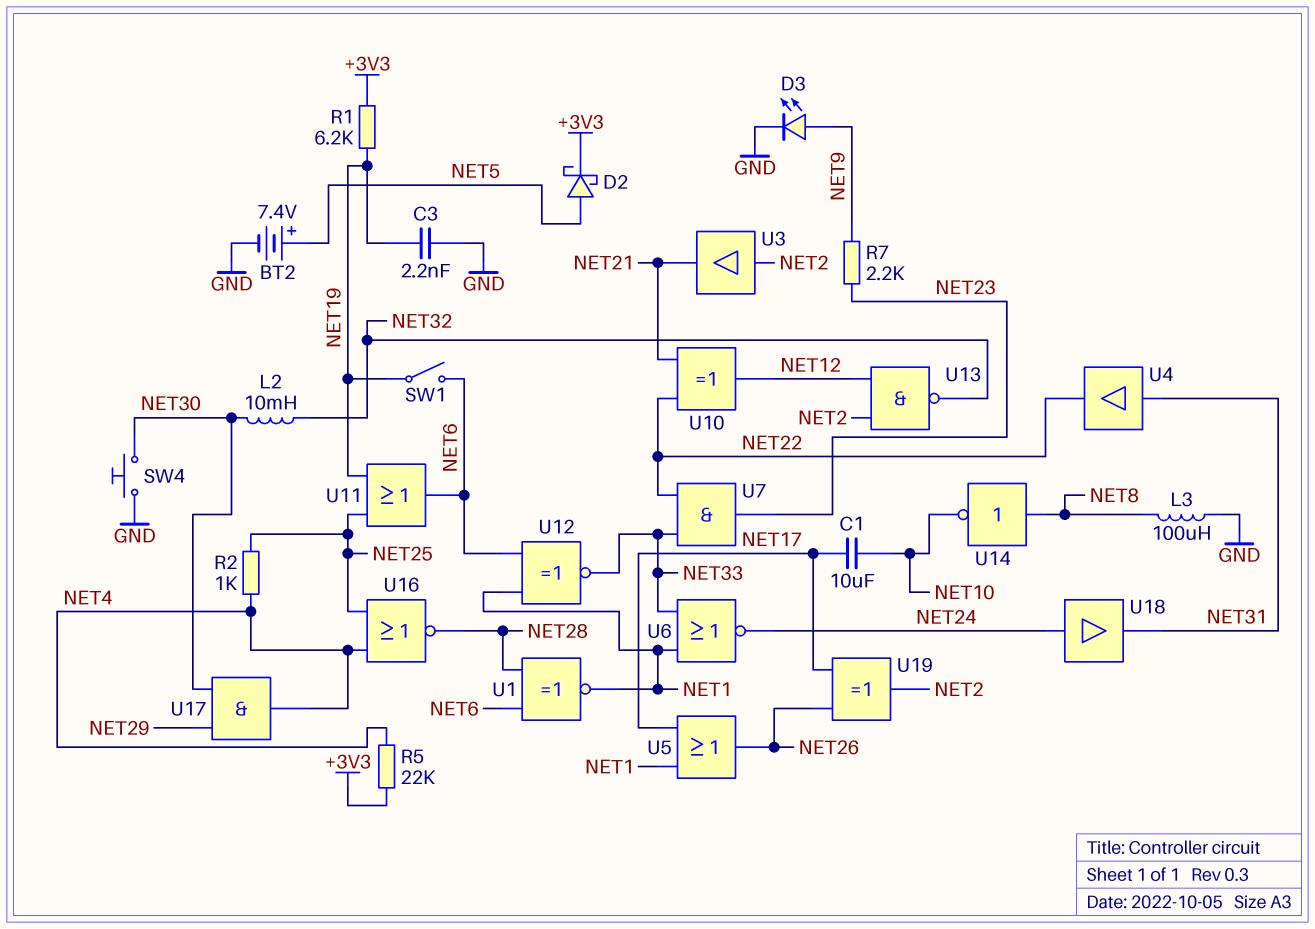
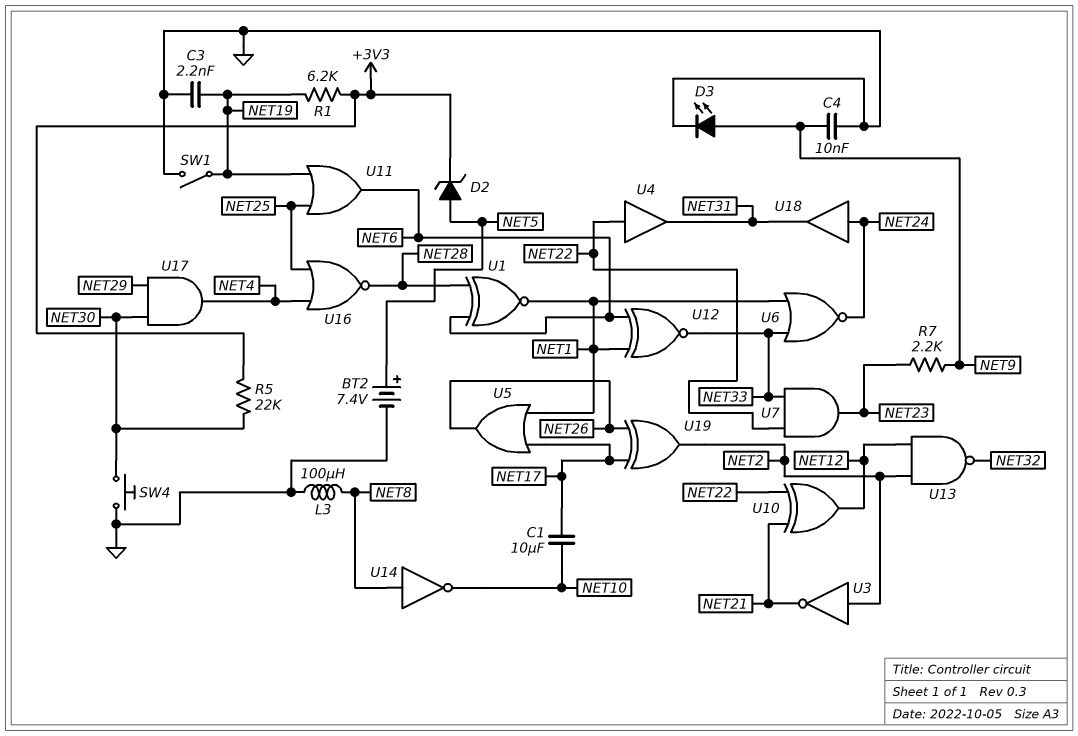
C4: none -> 10nF (GND, NET9)
D2: schottky (A NET5, K +3V3) -> zener (A NET5, K +3V3)
L2: 10mH (NET30, NET32) -> none
R2: 1k (NET4, NET25) -> none
R5: 22k (+3V3, NET4) -> 22k (+3V3, NET30)
SW1: switch (NET6, NET19) -> switch (GND, NET19)
U3: buffer (in NET2, out NET21) -> NOT (in NET2, out NET21)
U4: buffer (in NET31, out NET22) -> buffer (in NET22, out NET31)

